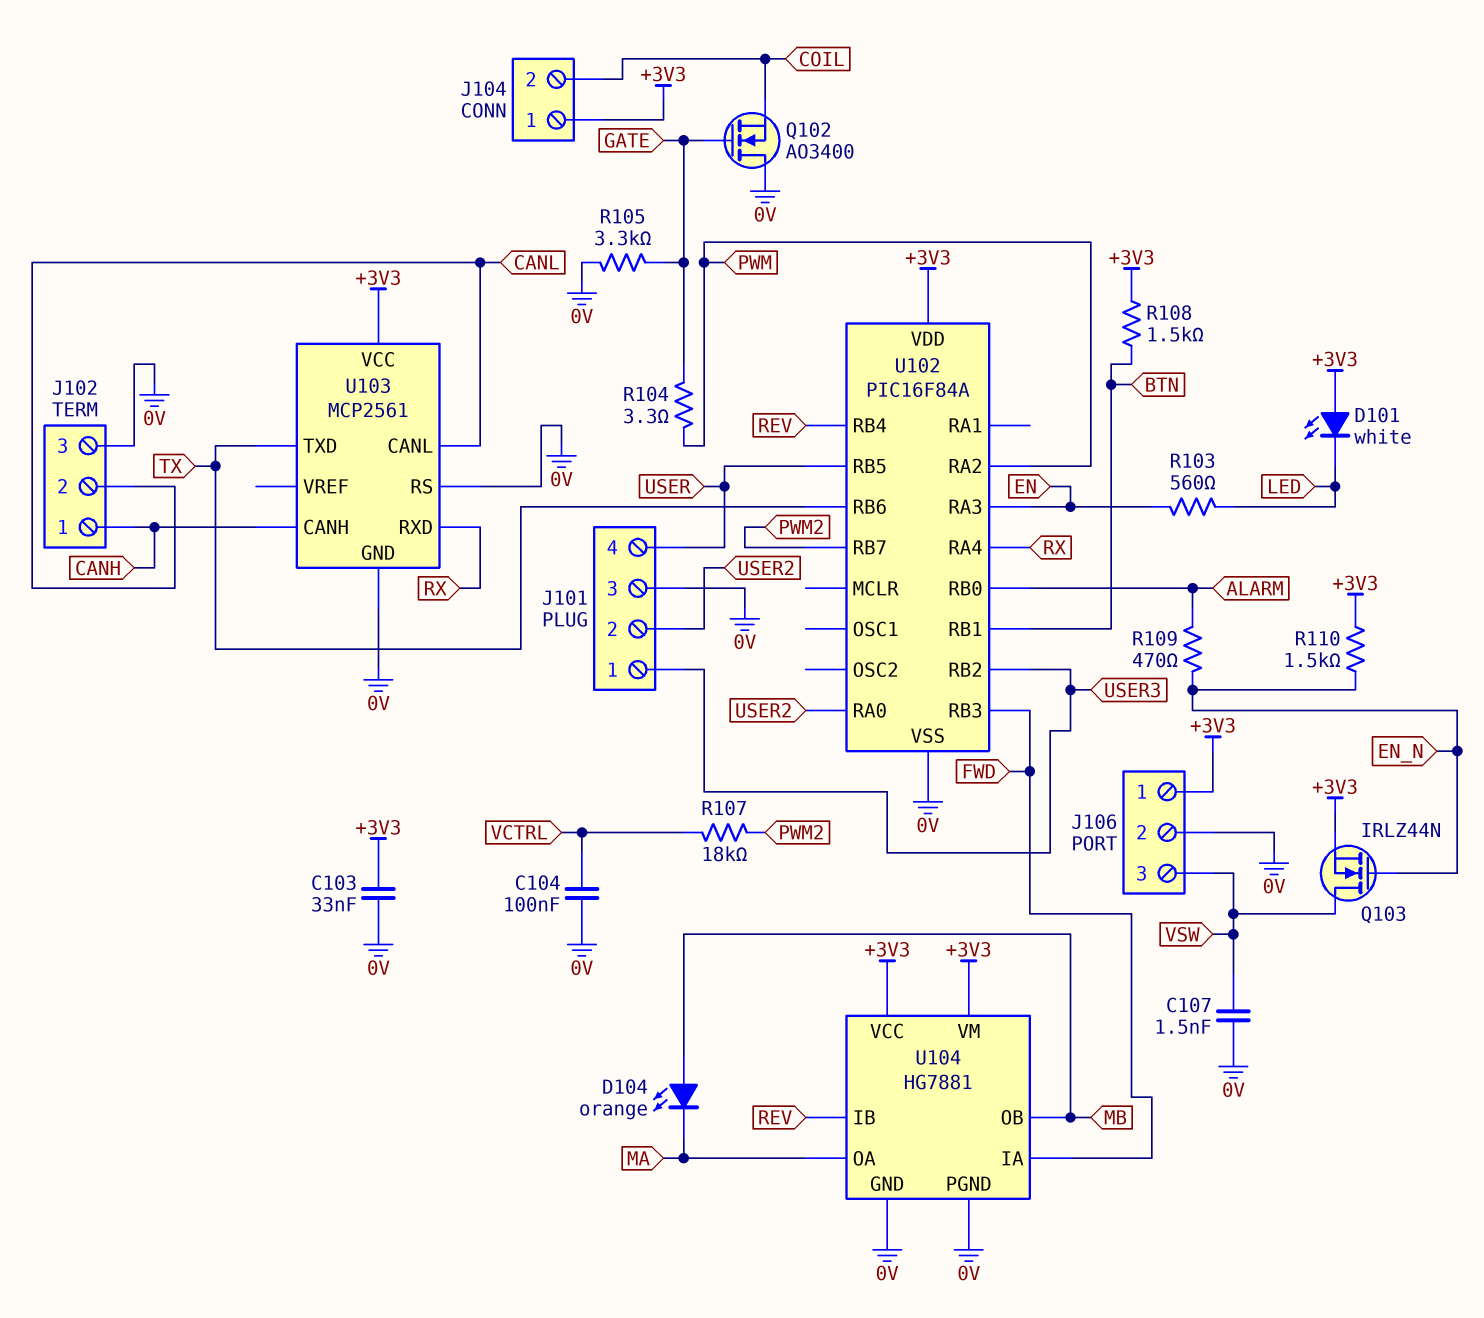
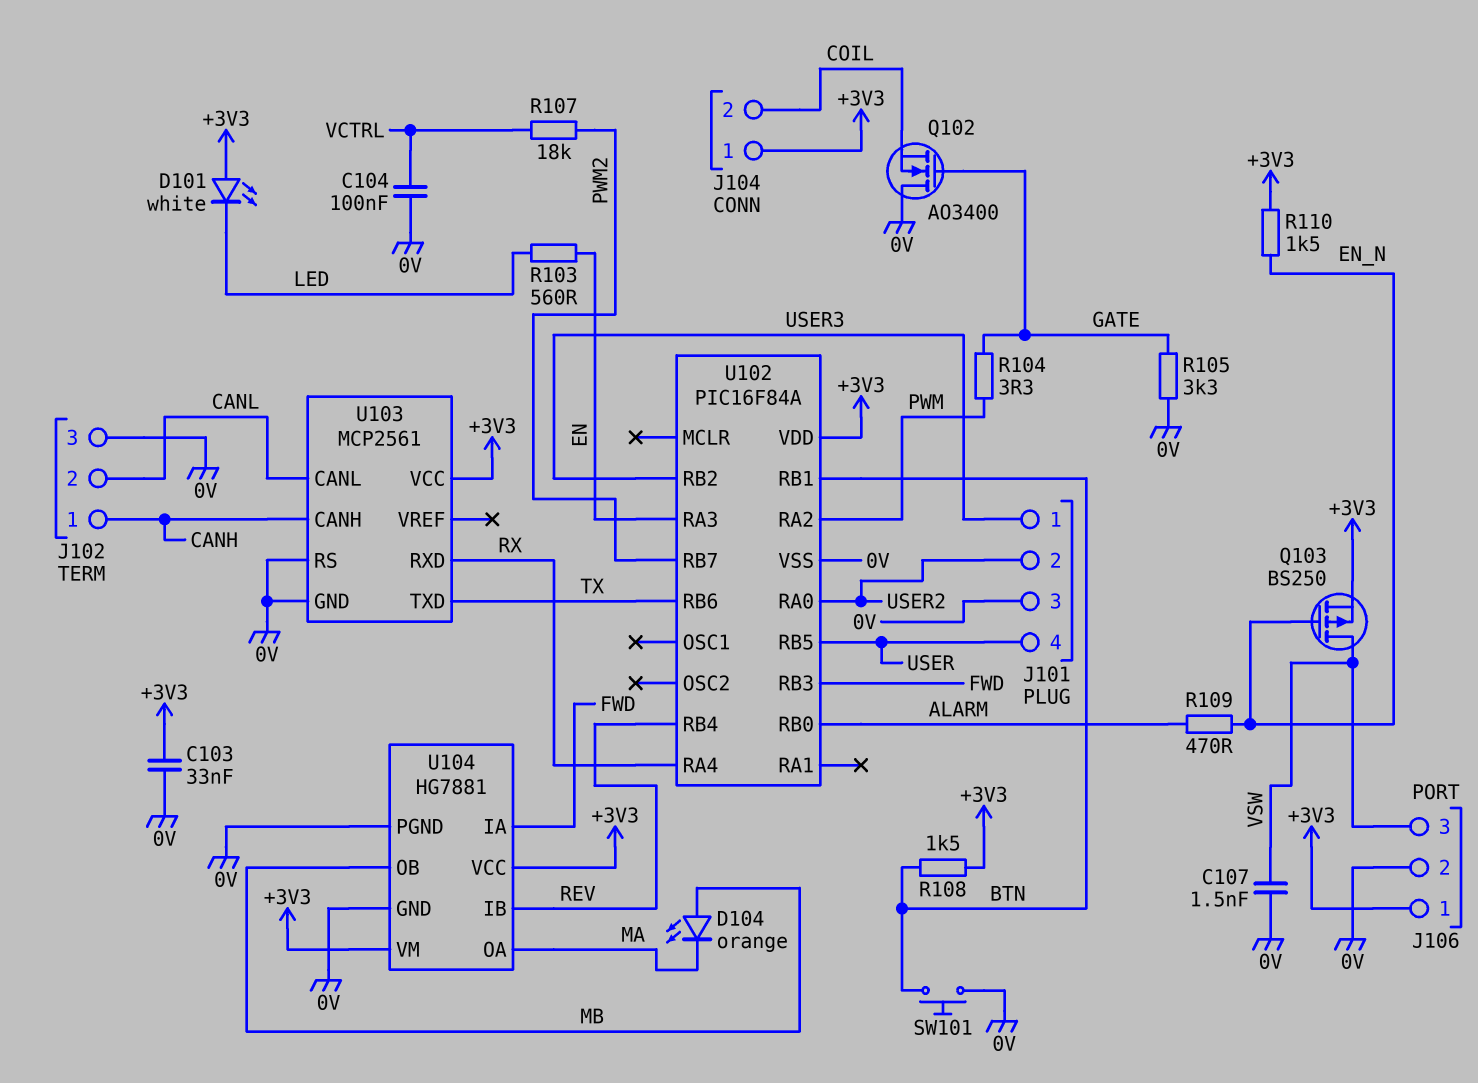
Q103: NMOS IRLZ44N (G EN_N, D VSW, S +3V3) -> PMOS BS250 (G EN_N, D VSW, S +3V3)
SW101: none -> button (0V, BTN)

